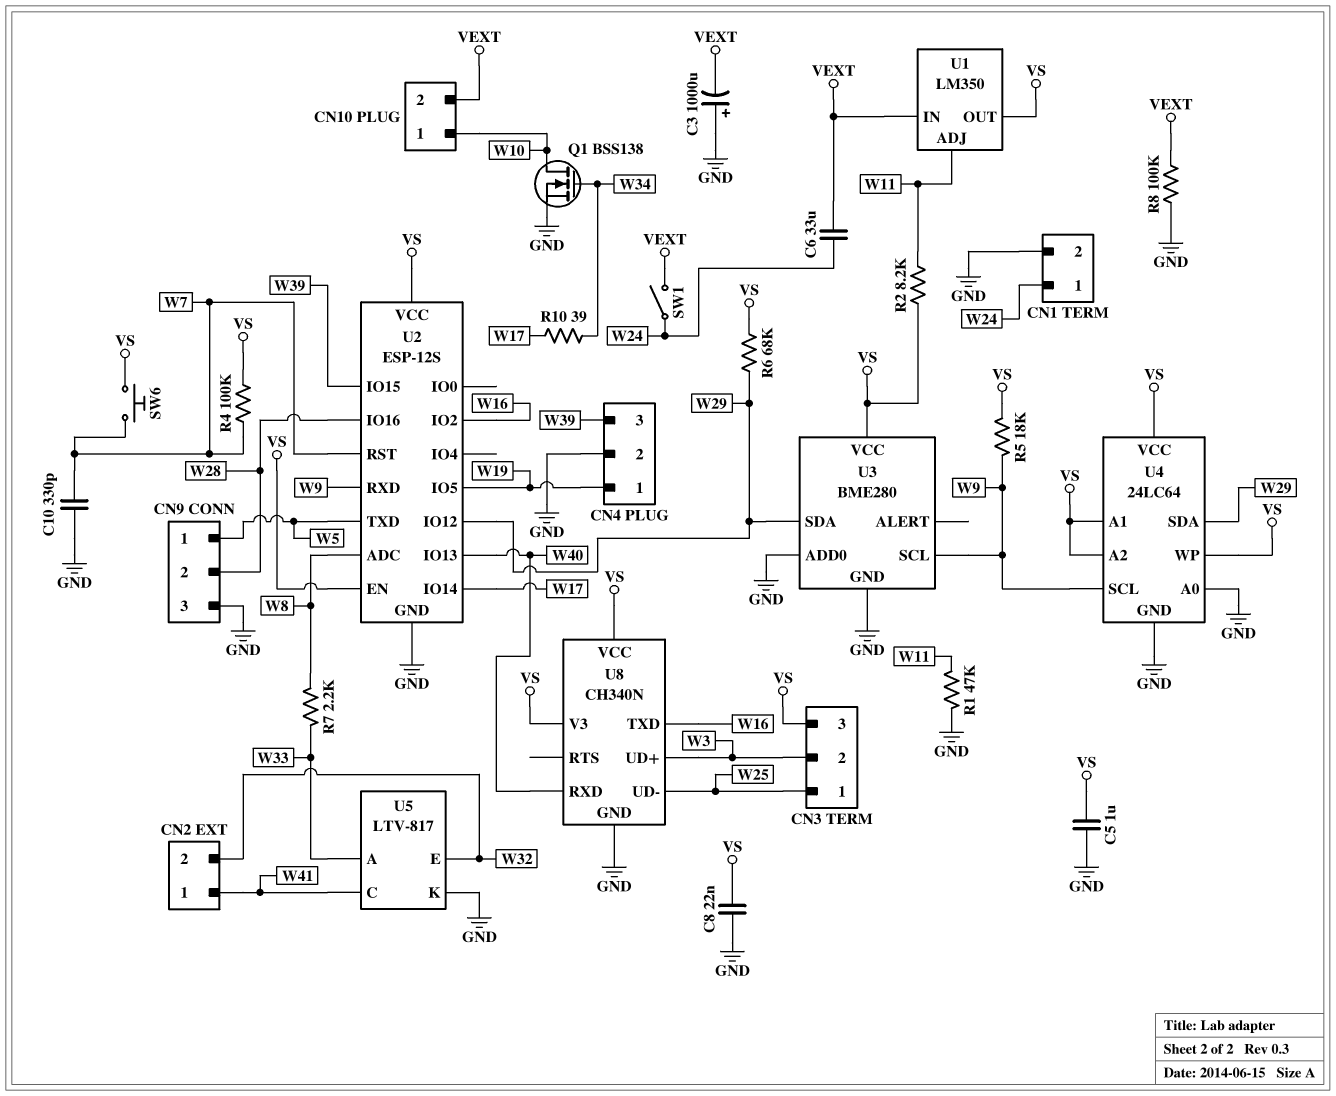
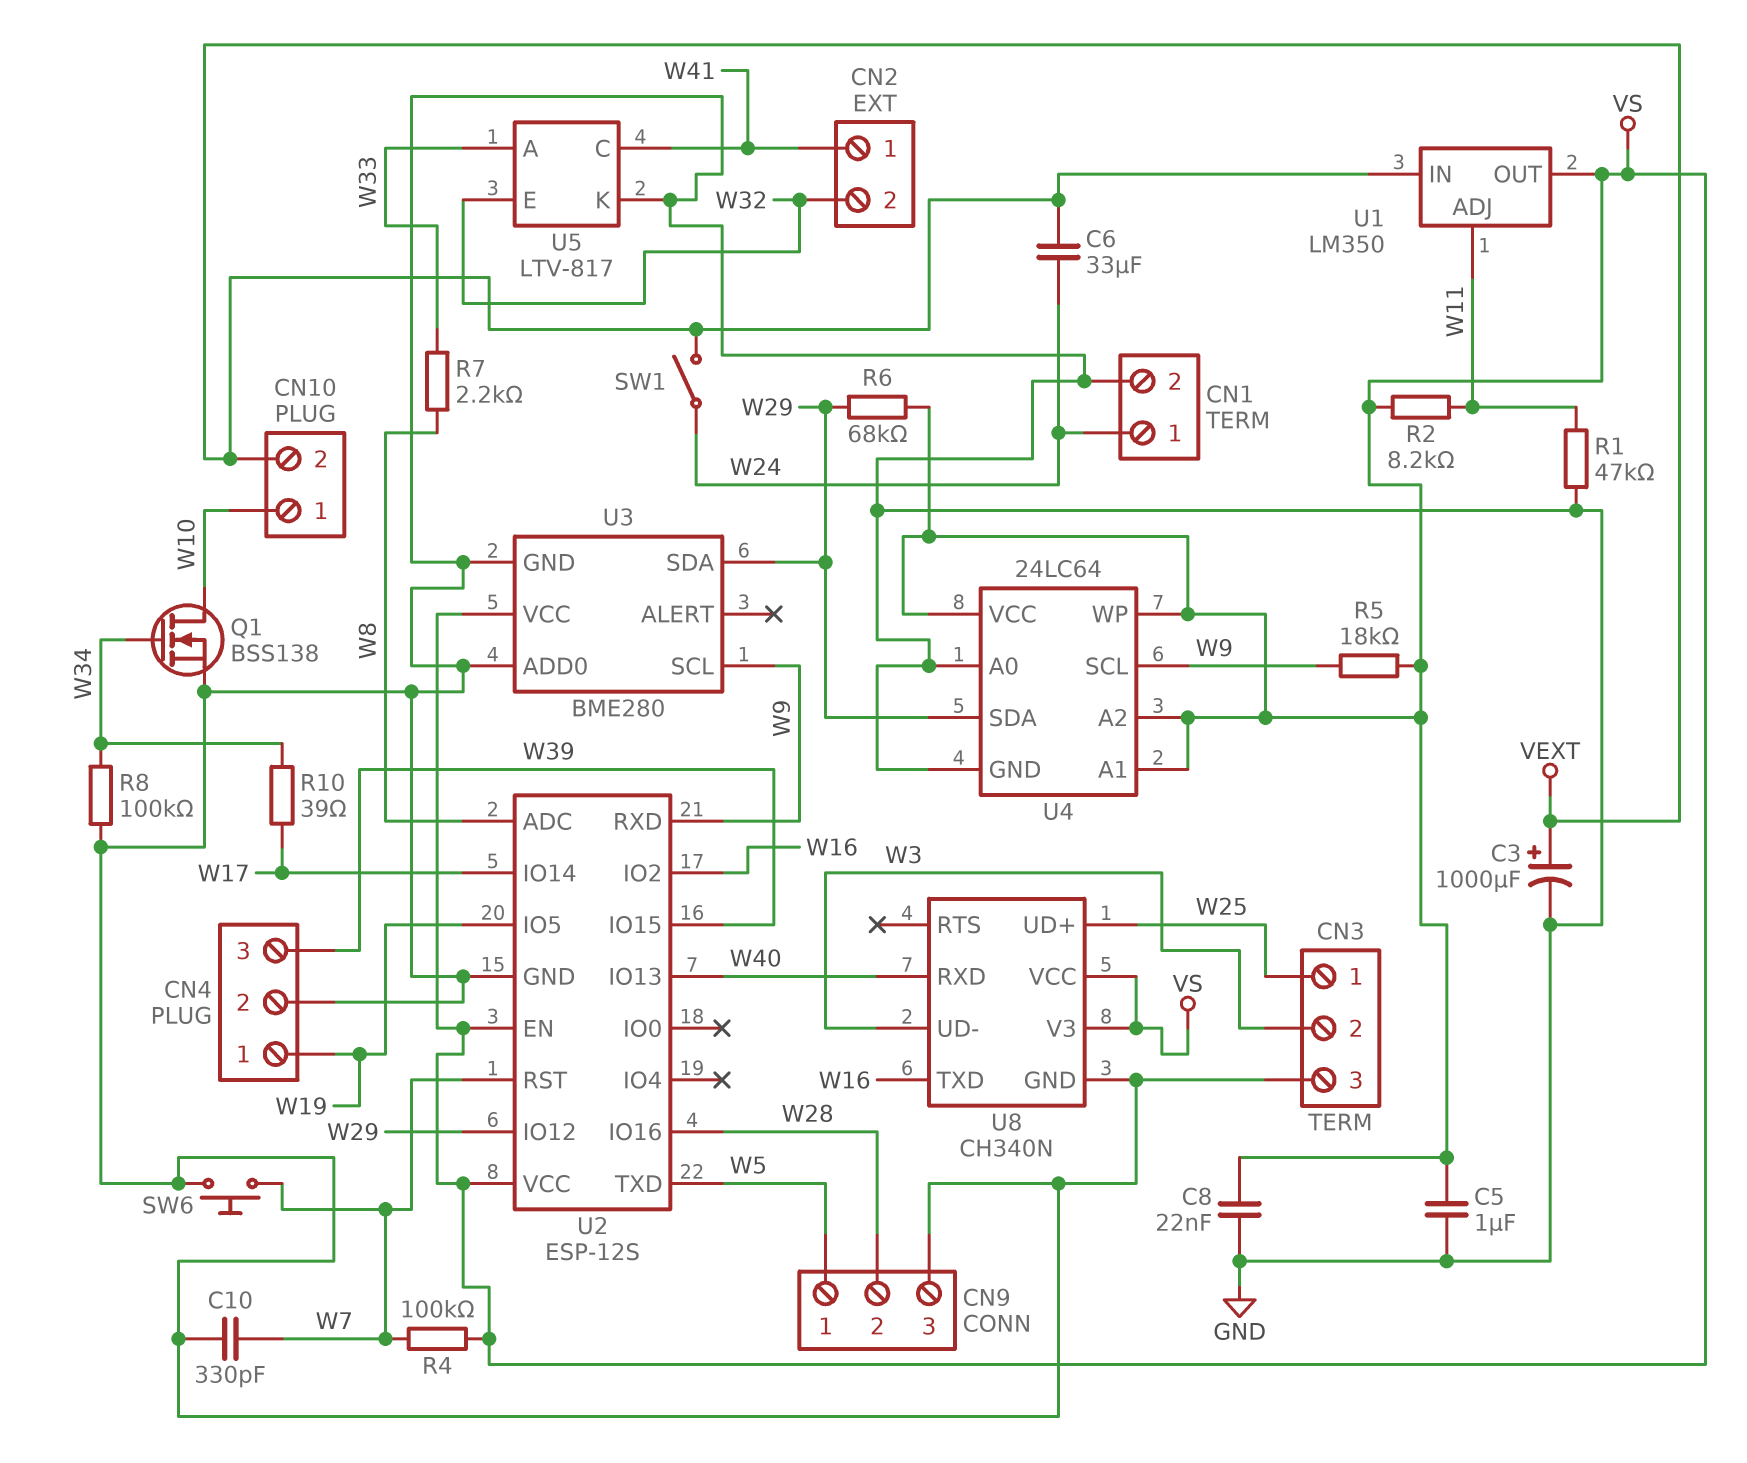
C3: 1000uF (plus GND, minus VEXT) -> 1000uF (plus VEXT, minus GND)
CN3 pin 3: VS -> GND
R8: 100k (GND, VEXT) -> 100k (GND, W34)
SW6: button (VS, W7) -> button (GND, W7)
U8 pin UD+: W3 -> W25
U8 pin UD-: W25 -> W3

